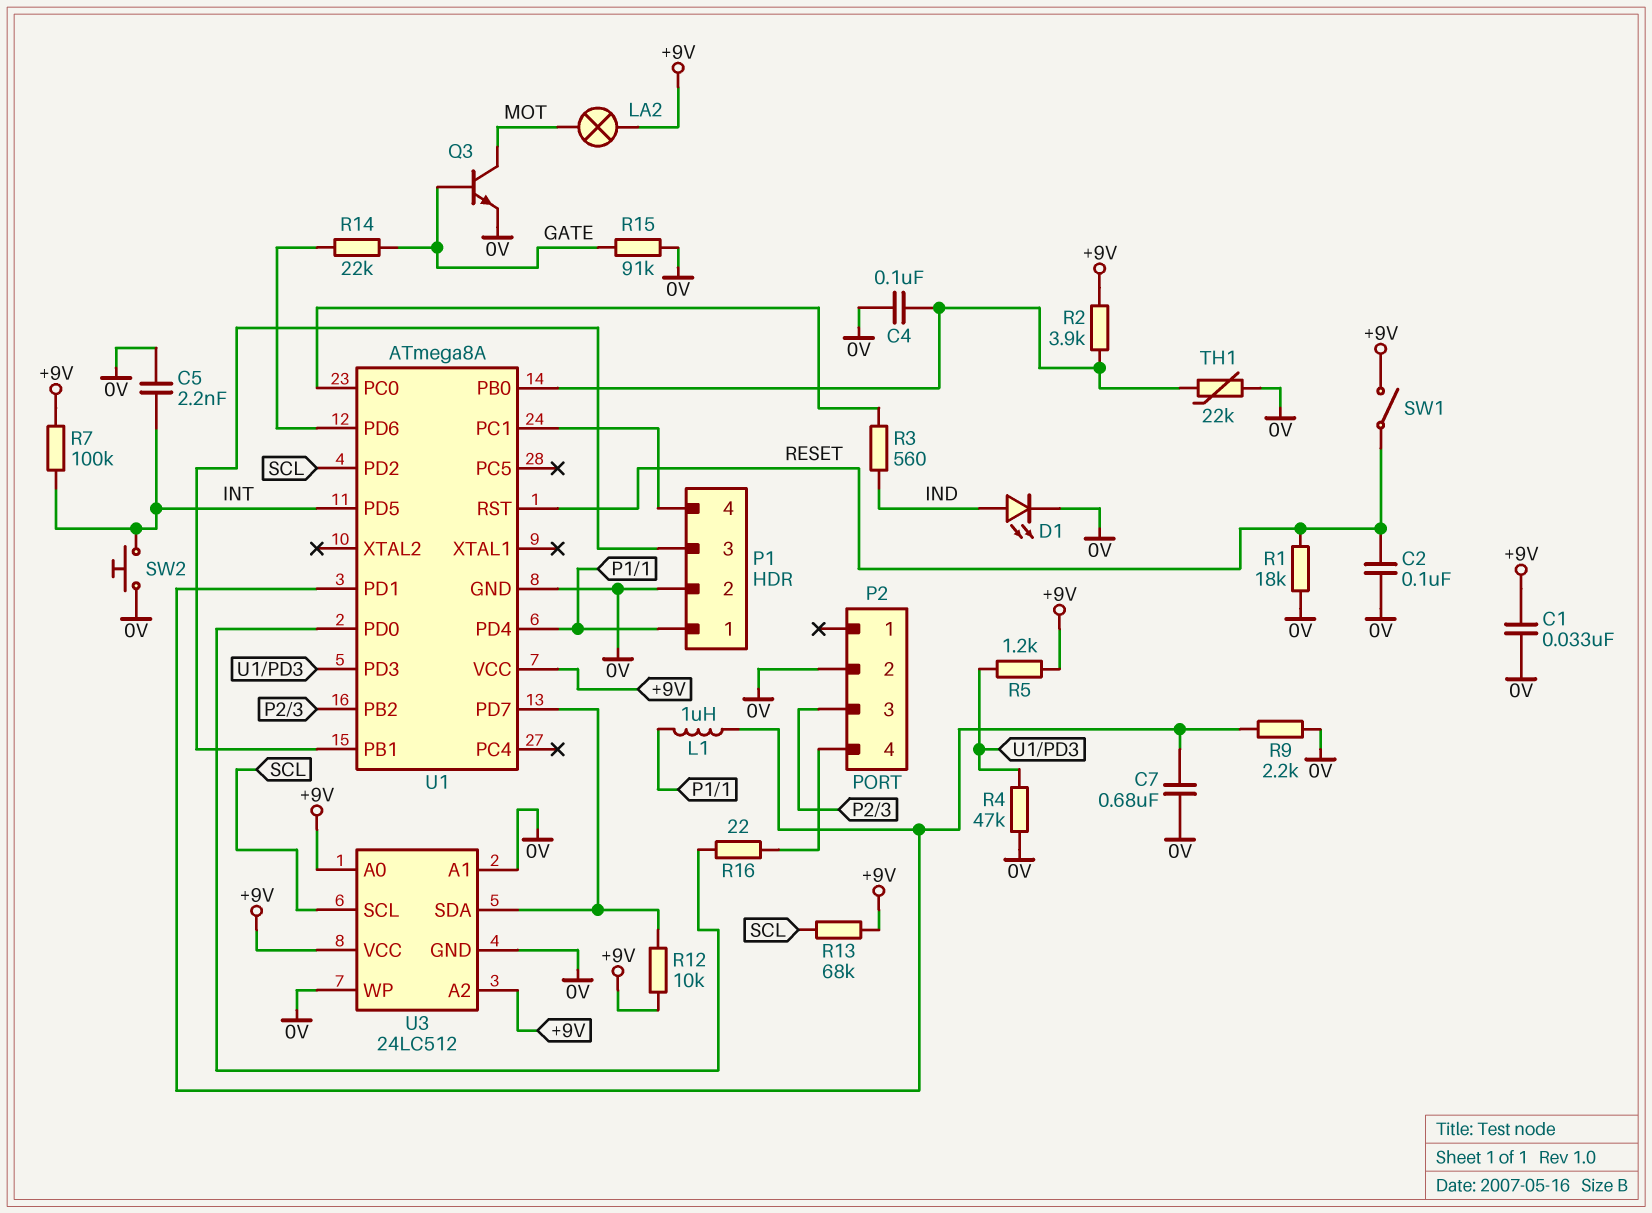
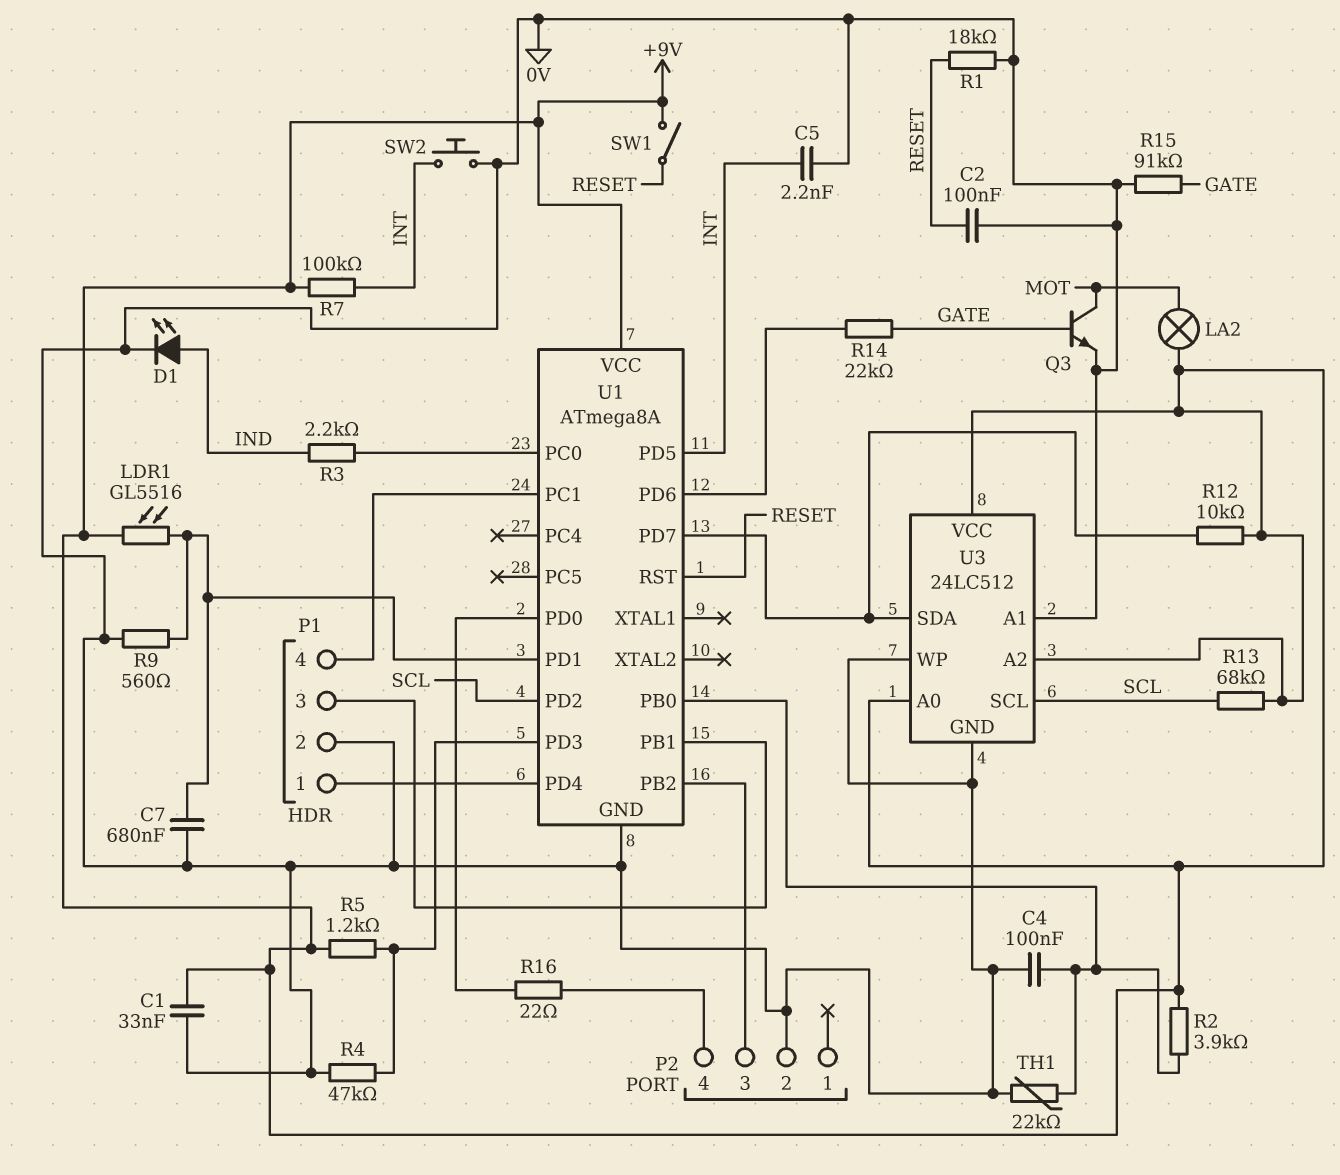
L1: 1uH (P1/1, U1/PD1) -> none
LDR1: none -> GL5516 (+9V, U1/PD1)
R3: 560 (IND, U1/PC0) -> 2.2k (IND, U1/PC0)
R9: 2.2k (0V, U1/PD1) -> 560 (0V, U1/PD1)

